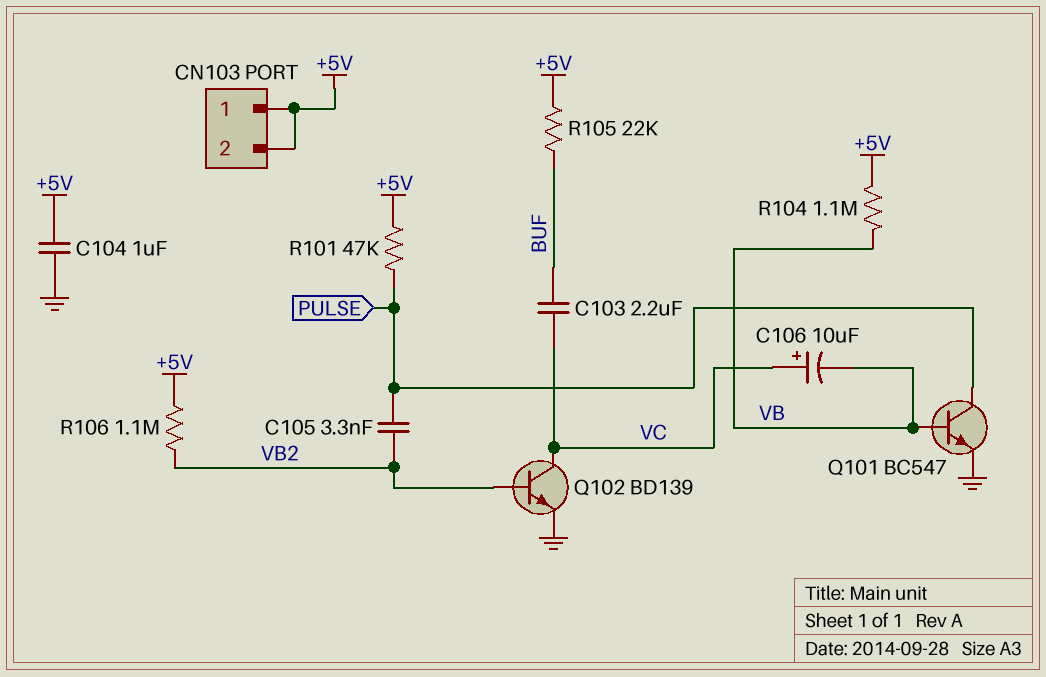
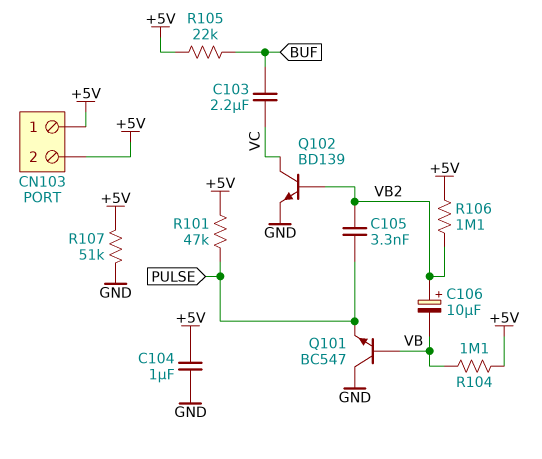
C106: 10uF (plus VC, minus VB) -> 10uF (plus VB2, minus VB)
Q101: NPN BC547 (B VB, C PULSE, E GND) -> NPN BC547 (B VB, C GND, E PULSE)
R107: none -> 51k (+5V, GND)

